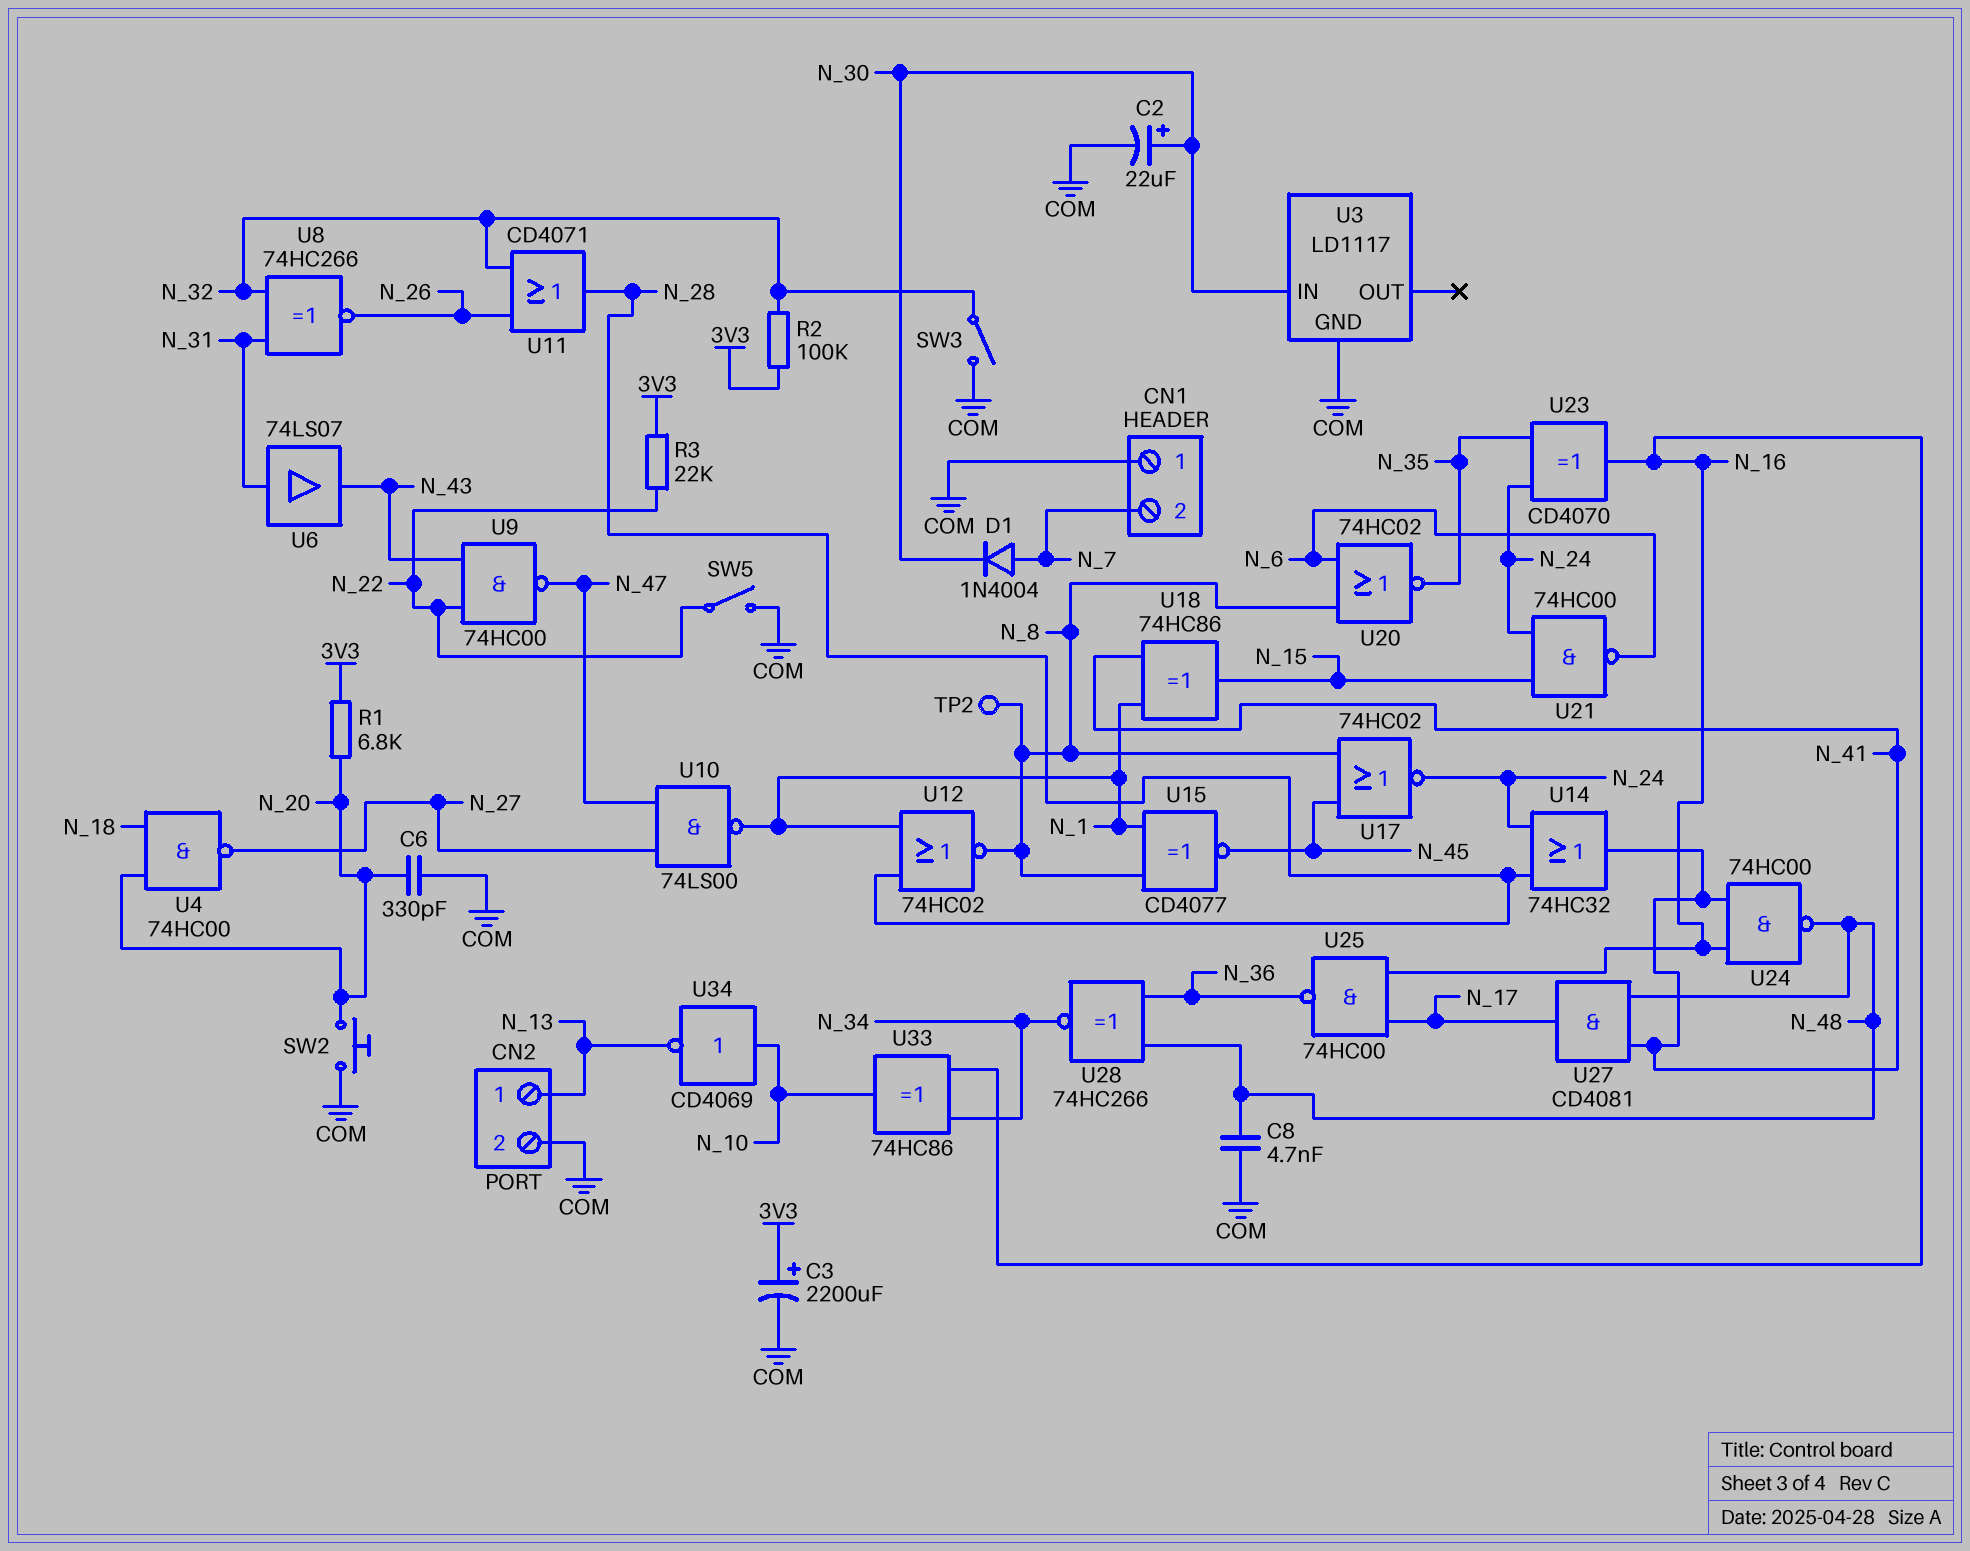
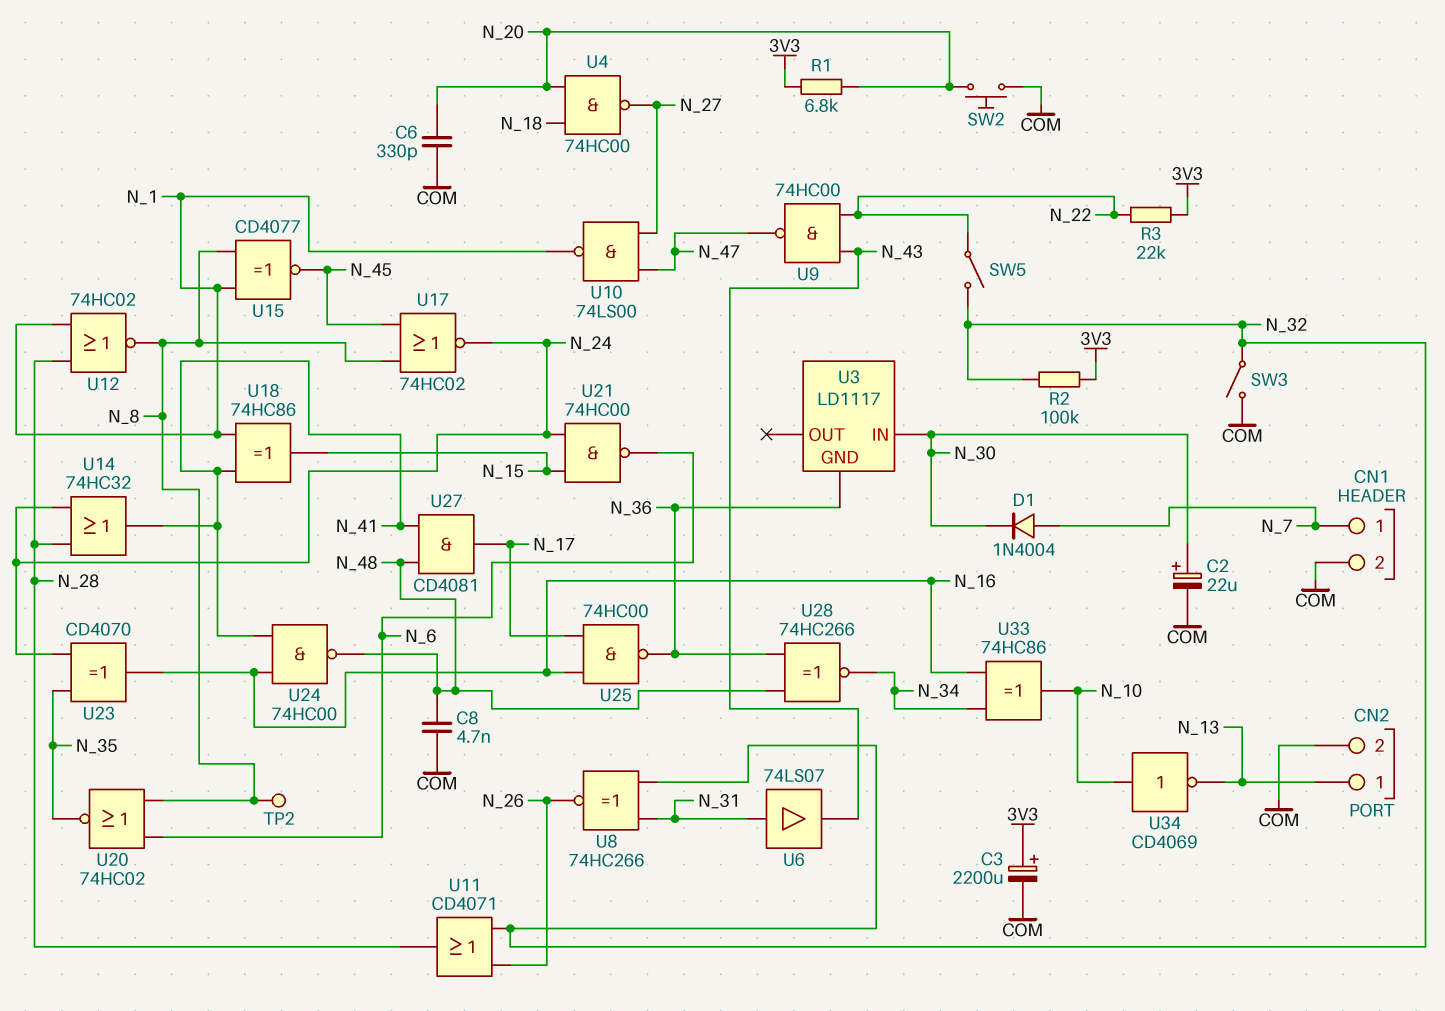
CN1 pin 1: COM -> N_7
CN1 pin 2: N_7 -> COM
SW5: switch (COM, N_22) -> switch (N_22, N_32)
U3 pin GND: COM -> N_36

